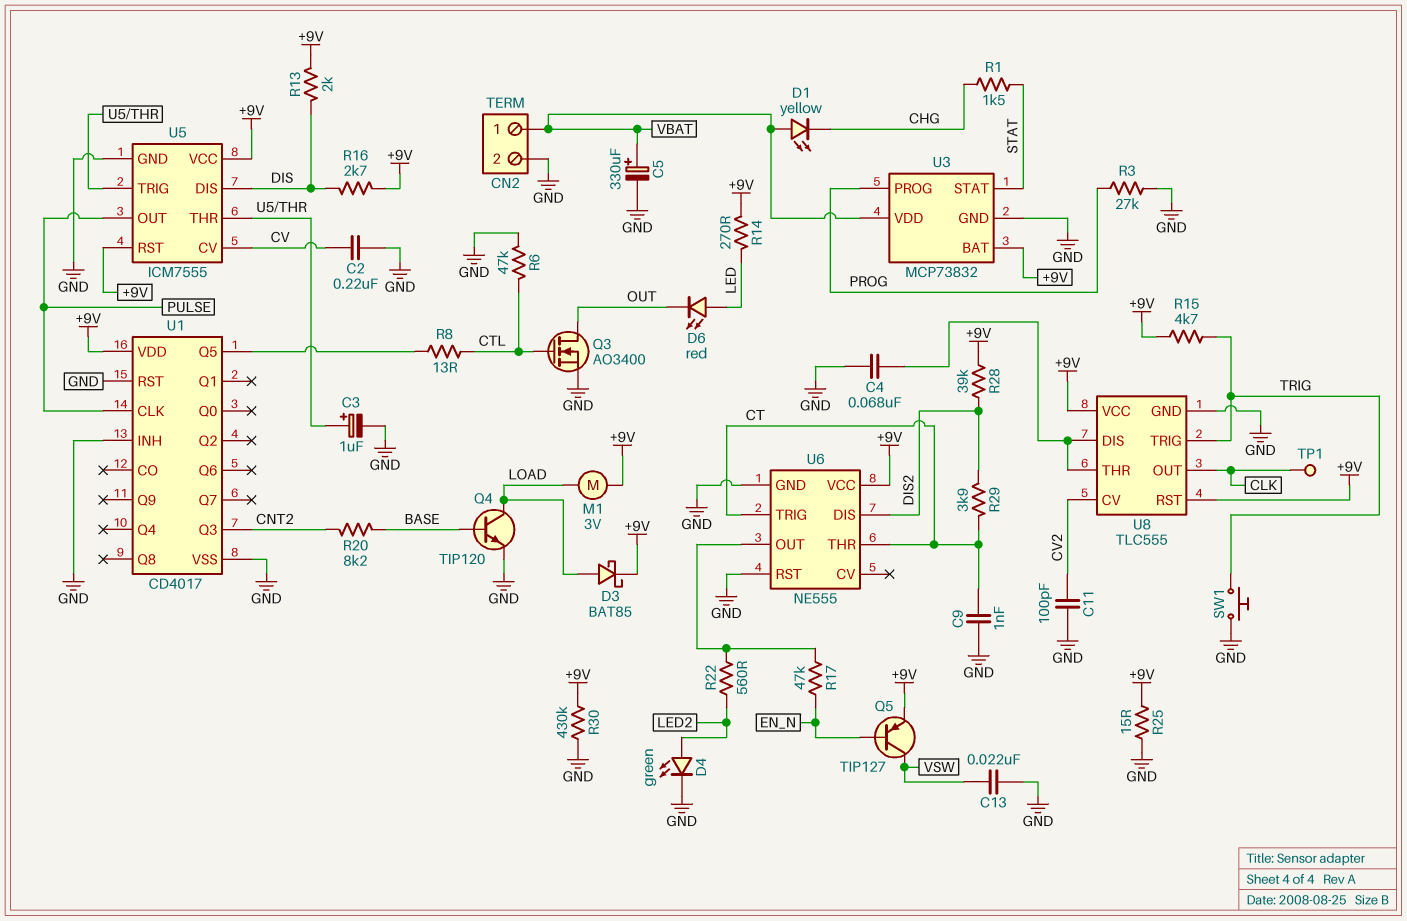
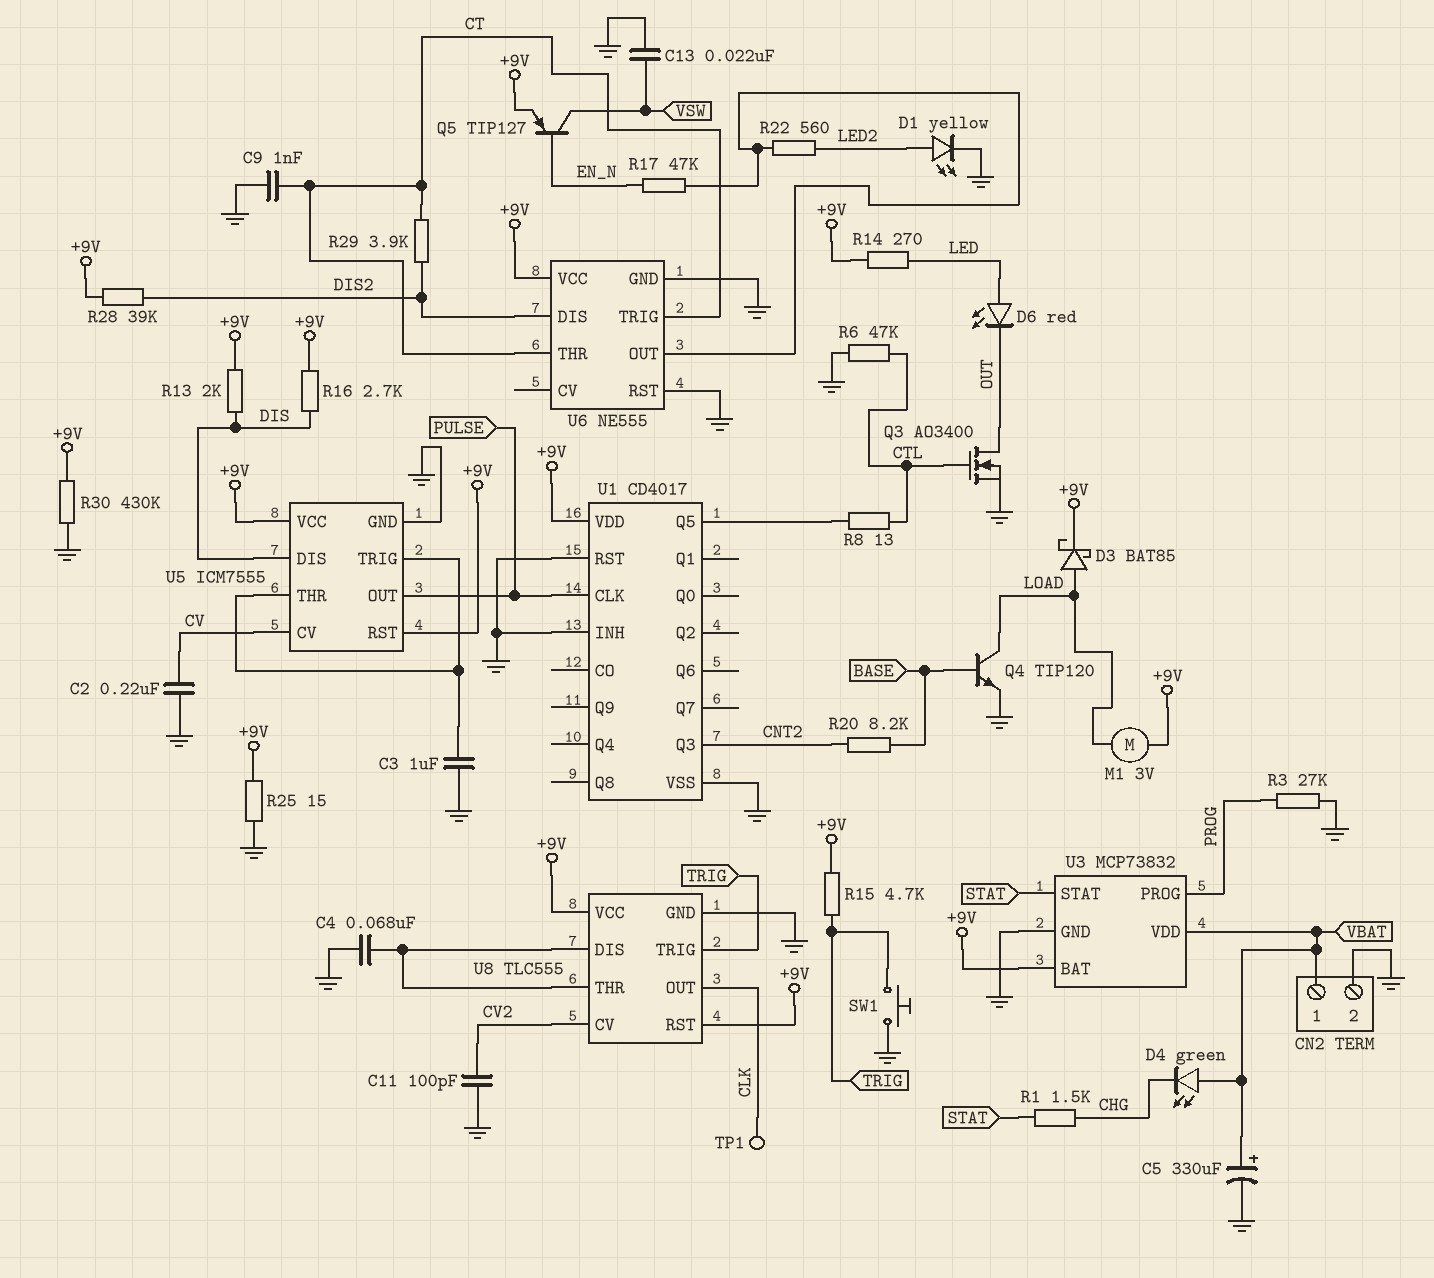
C3: 1uF (plus U5/THR, minus GND) -> 1uF (GND, U5/THR)
D1: LED yellow (A VBAT, K CHG) -> LED yellow (A LED2, K GND)
D4: LED green (A LED2, K GND) -> LED green (A VBAT, K CHG)

